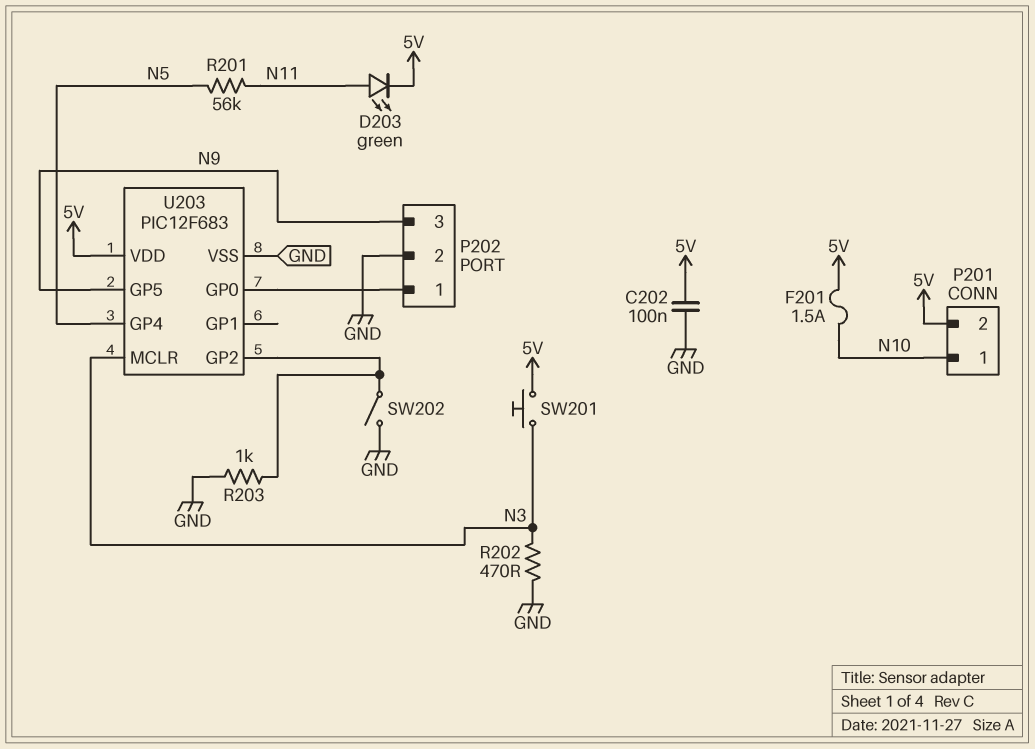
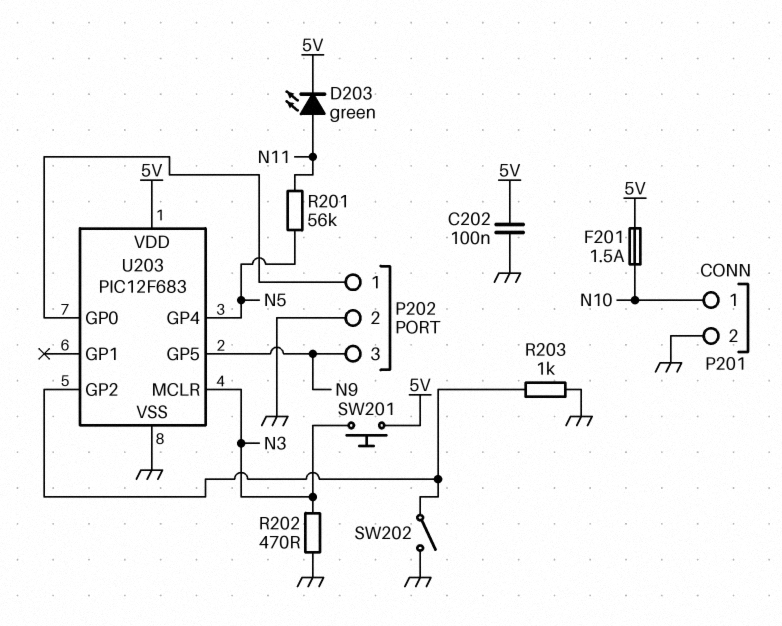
P201 pin 2: 5V -> GND

